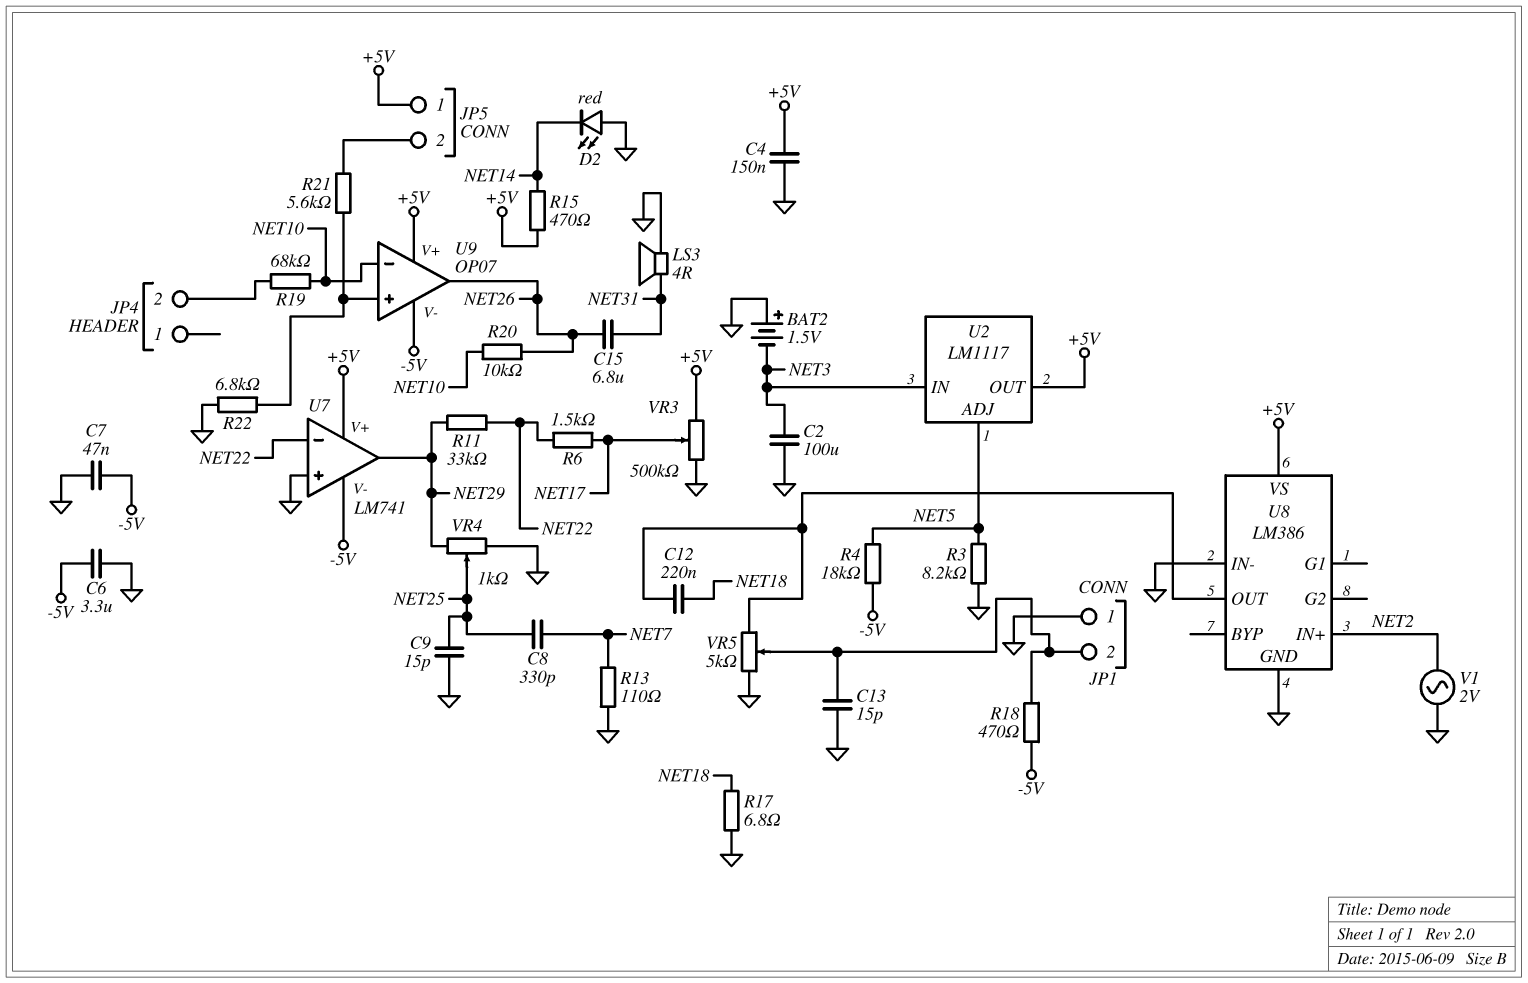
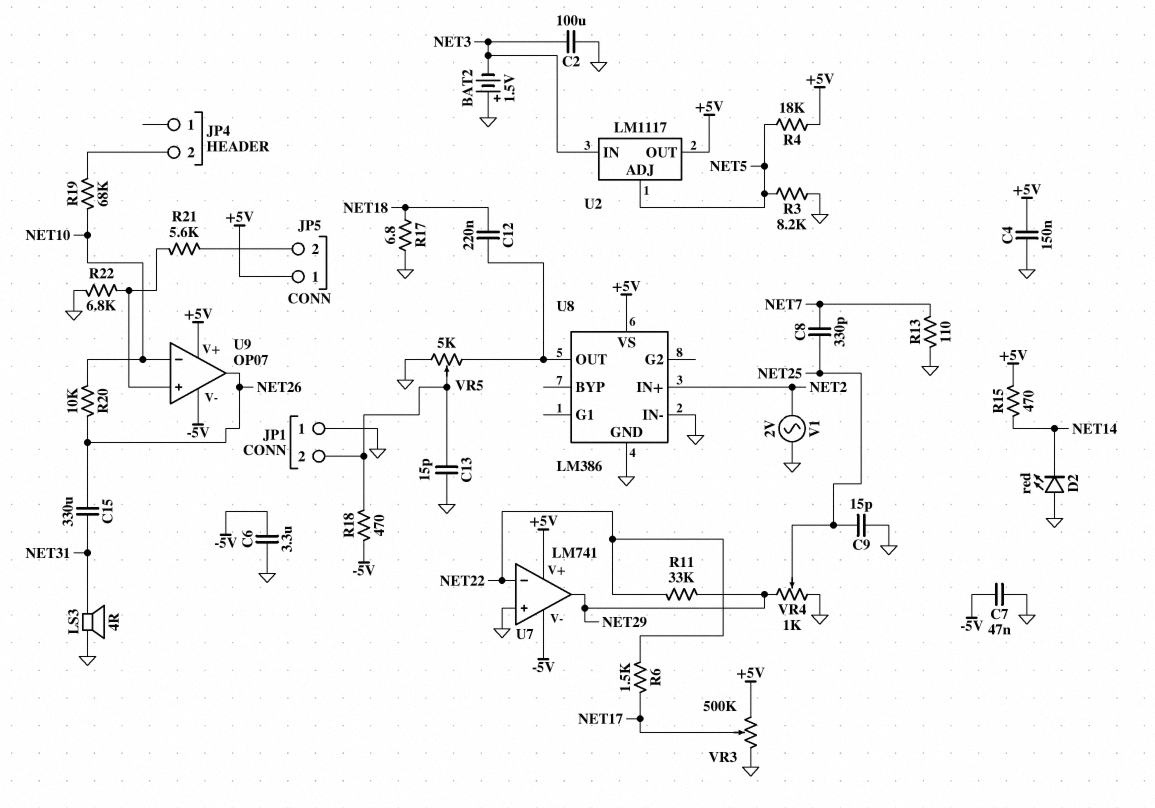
C15: 6.8uF (NET26, NET31) -> 330uF (NET26, NET31)
R4: 18k (-5V, NET5) -> 18k (+5V, NET5)

